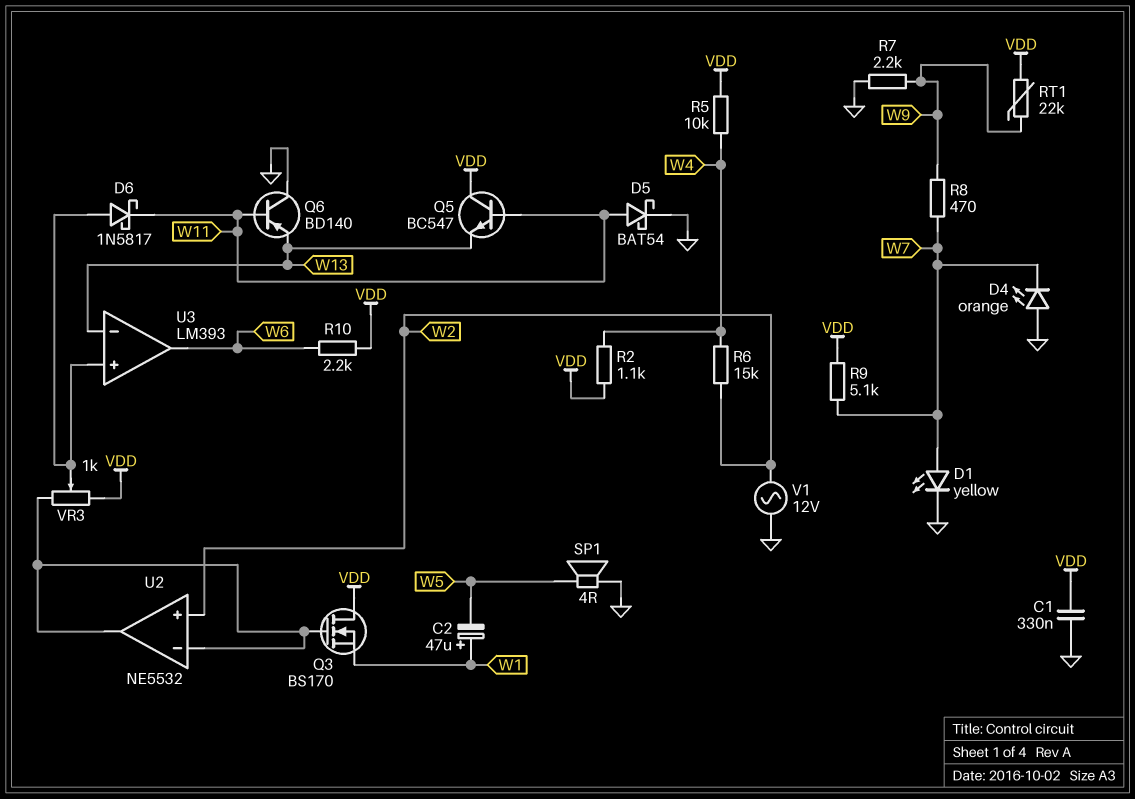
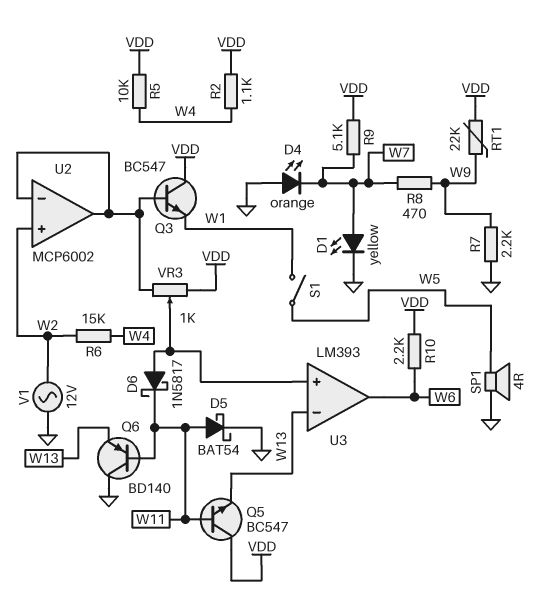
C1: 330nF (GND, VDD) -> none
C2: 47uF (plus W1, minus W5) -> none
Q3: NMOS BS170 (G U2/in-, D VDD, S W1) -> NPN BC547 (B U2/in-, C VDD, E W1)
S1: none -> switch (W1, W5)
U2: NE5532 -> MCP6002

